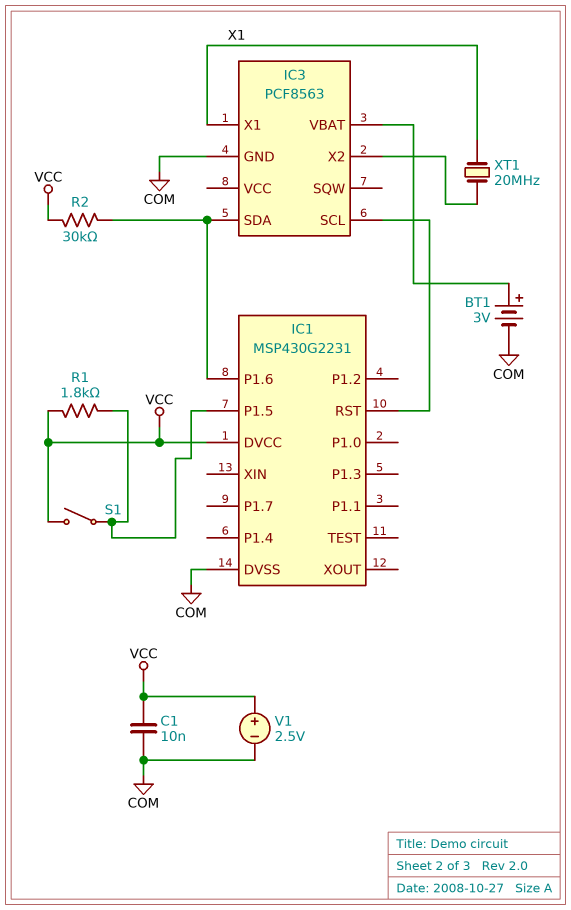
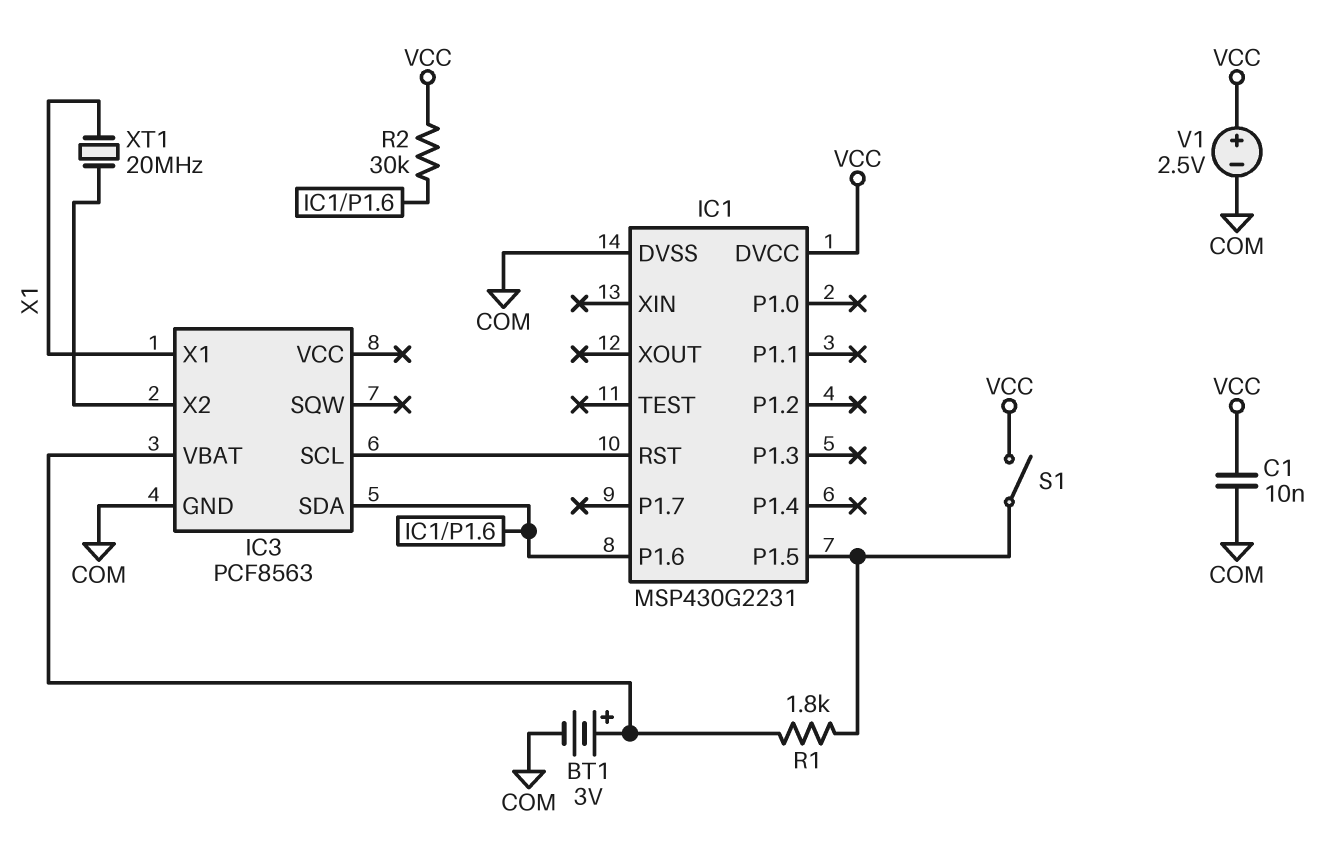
R1: 1.8k (IC1/P1.5, VCC) -> 1.8k (IC1/P1.5, IC3/VBAT)

